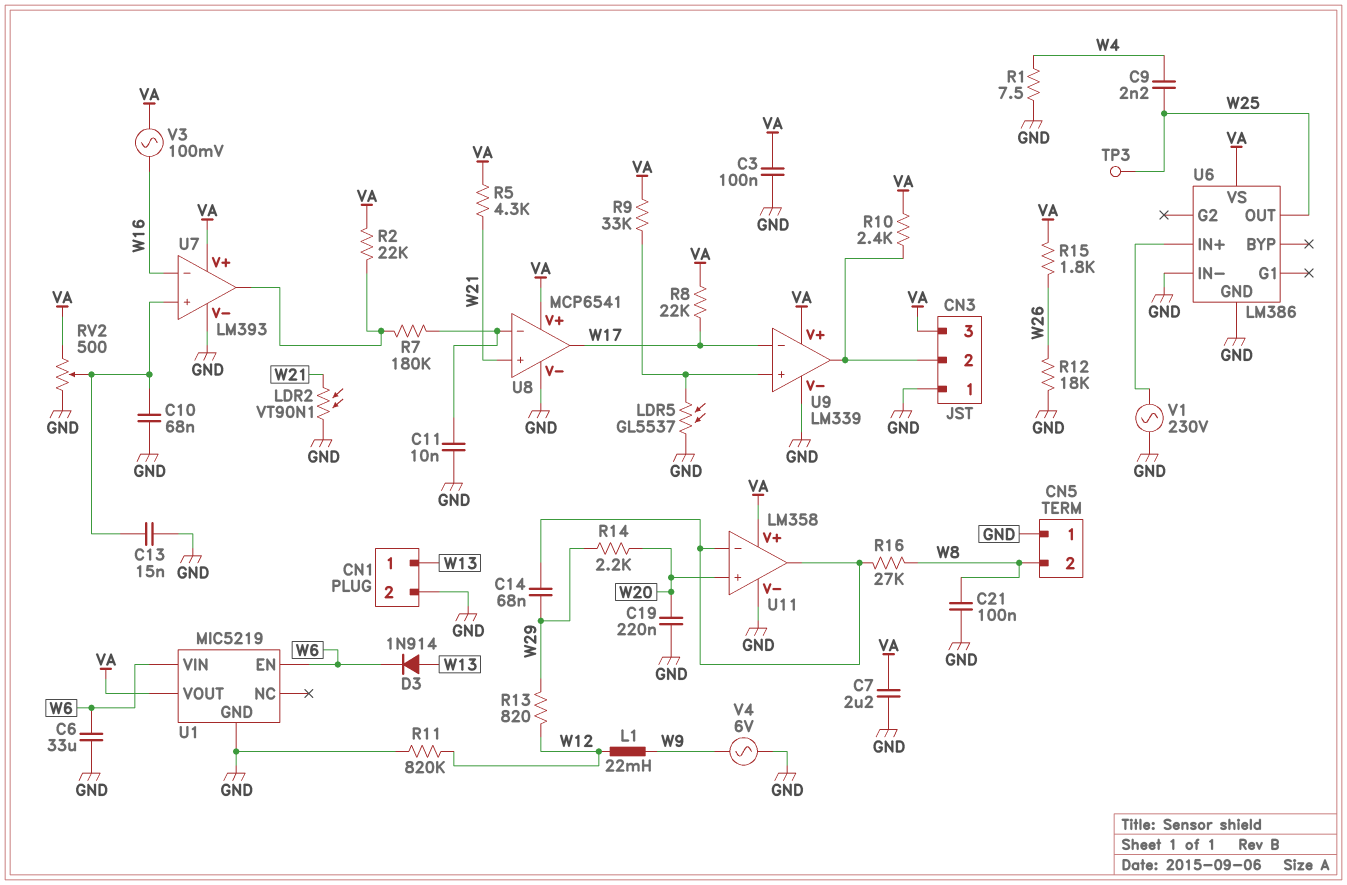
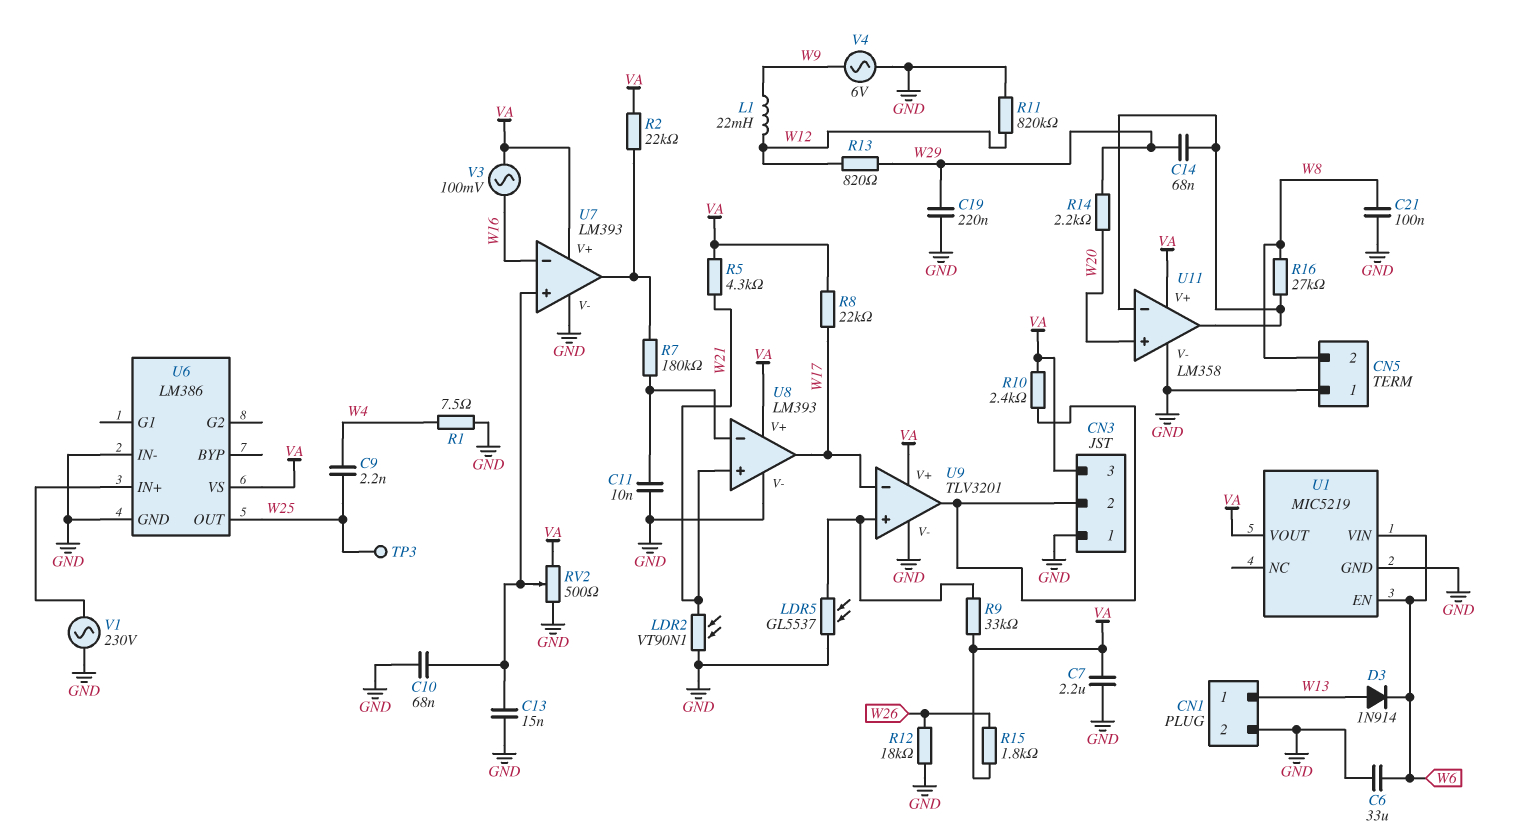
C3: 100nF (GND, VA) -> none
C19: 220nF (GND, W20) -> 220nF (GND, W29)
U8: MCP6541 -> LM393
U9: LM339 -> TLV3201

